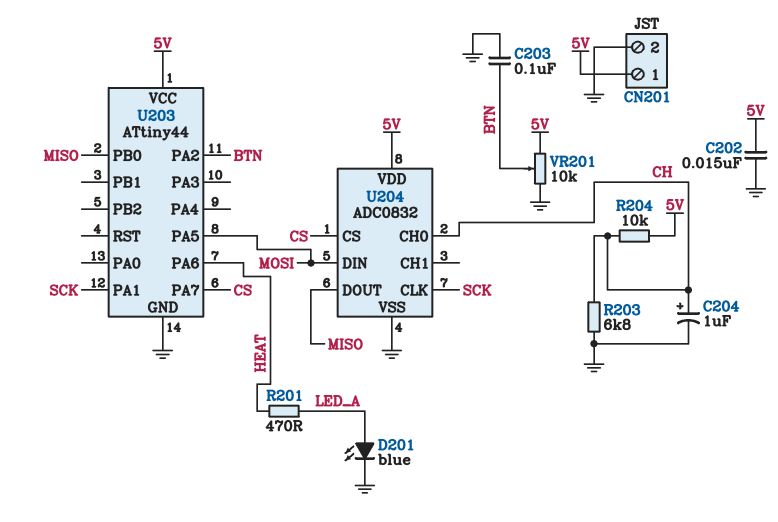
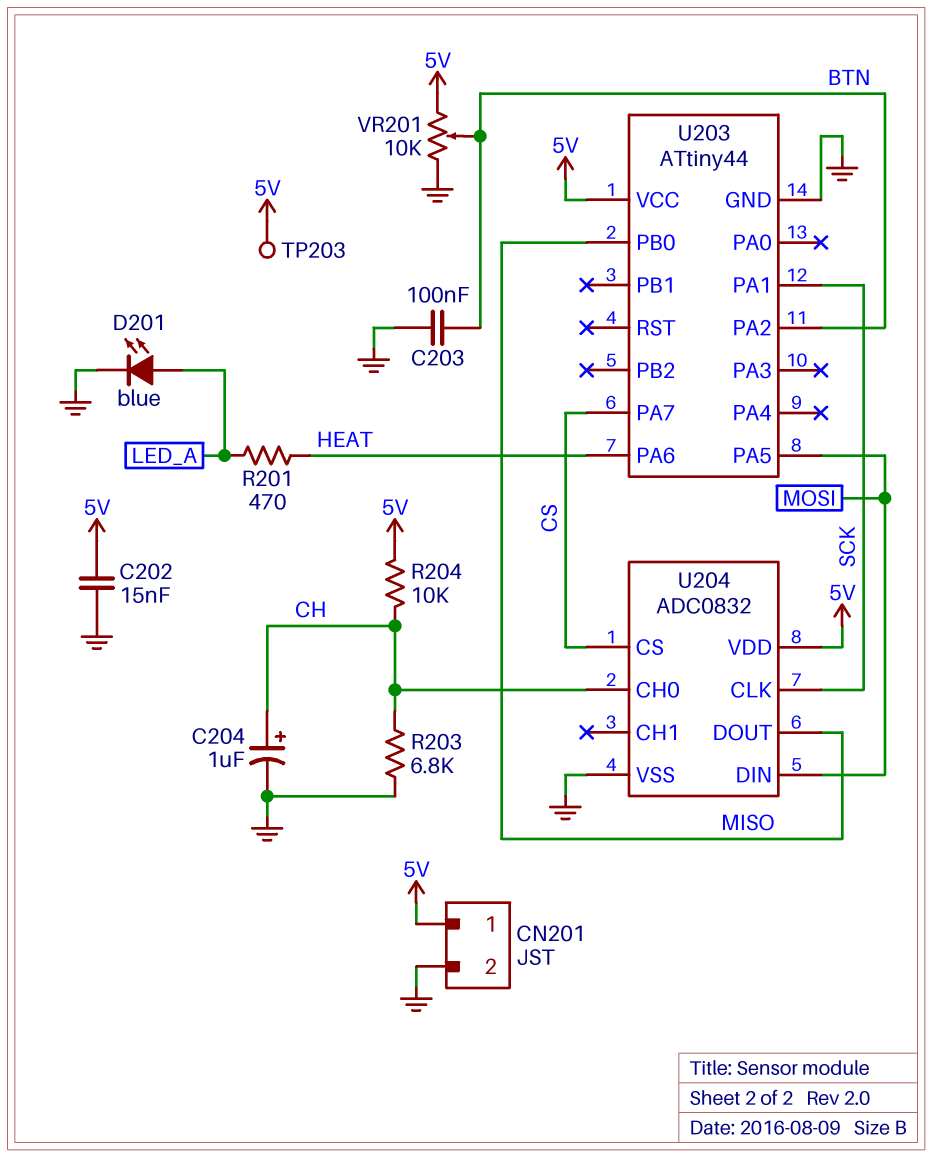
TP203: none -> test point (5V)

